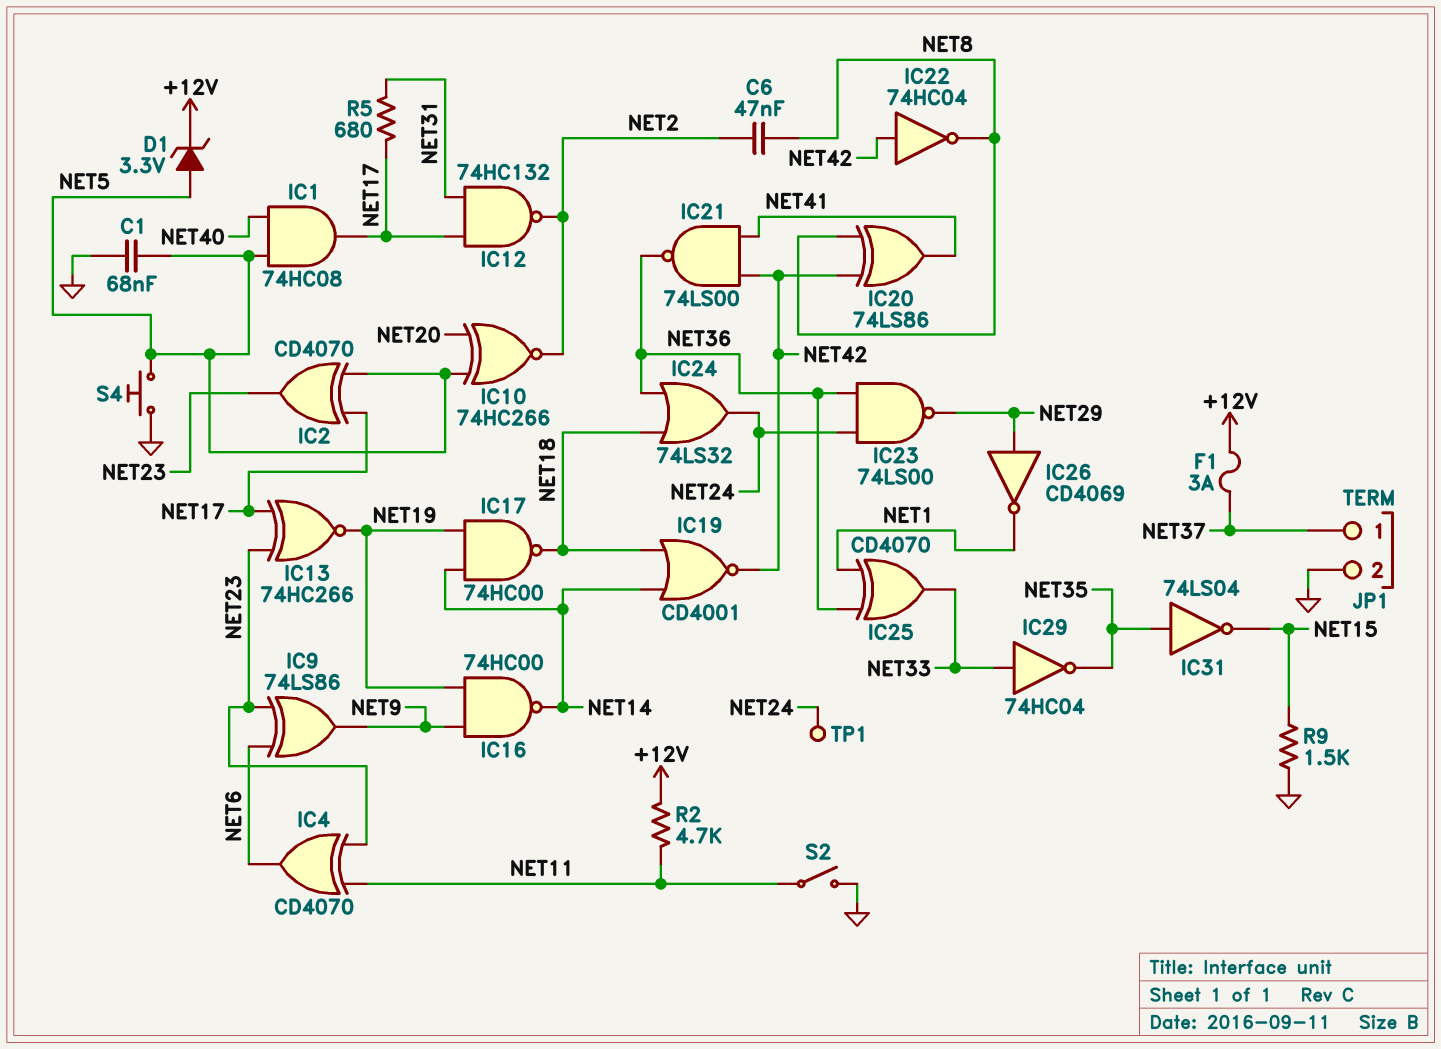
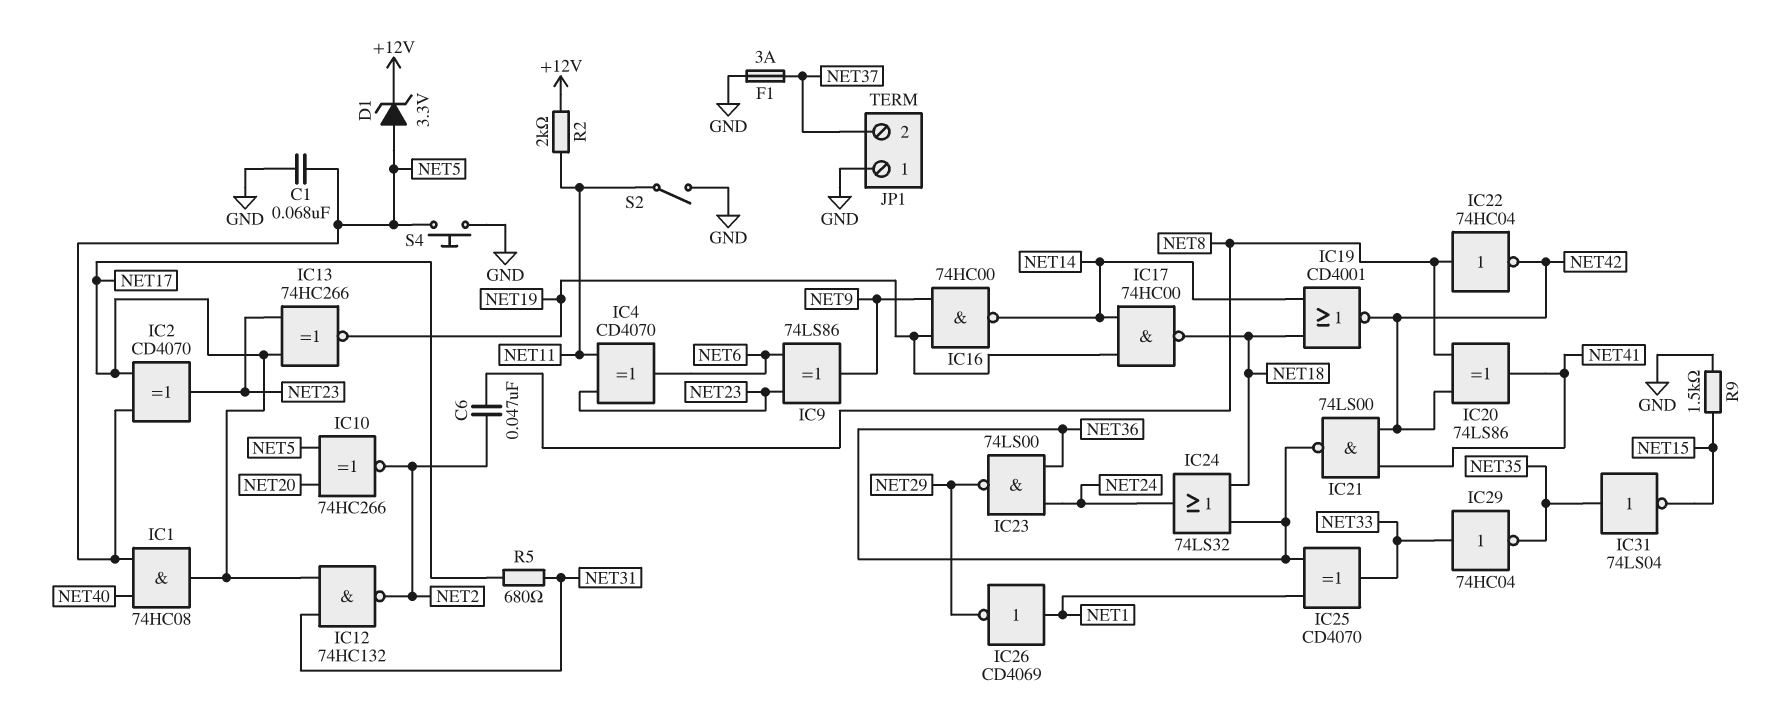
F1: 3A (+12V, NET37) -> 3A (GND, NET37)
IC22: NOT 74HC04 (in NET42, out NET8) -> NOT 74HC04 (in NET8, out NET42)
IC26: NOT CD4069 (in NET29, out NET1) -> NOT CD4069 (in NET1, out NET29)
JP1 pin 1: NET37 -> GND
JP1 pin 2: GND -> NET37
R2: 4.7k (+12V, NET11) -> 2k (+12V, NET11)
TP1: test point (NET24) -> none

